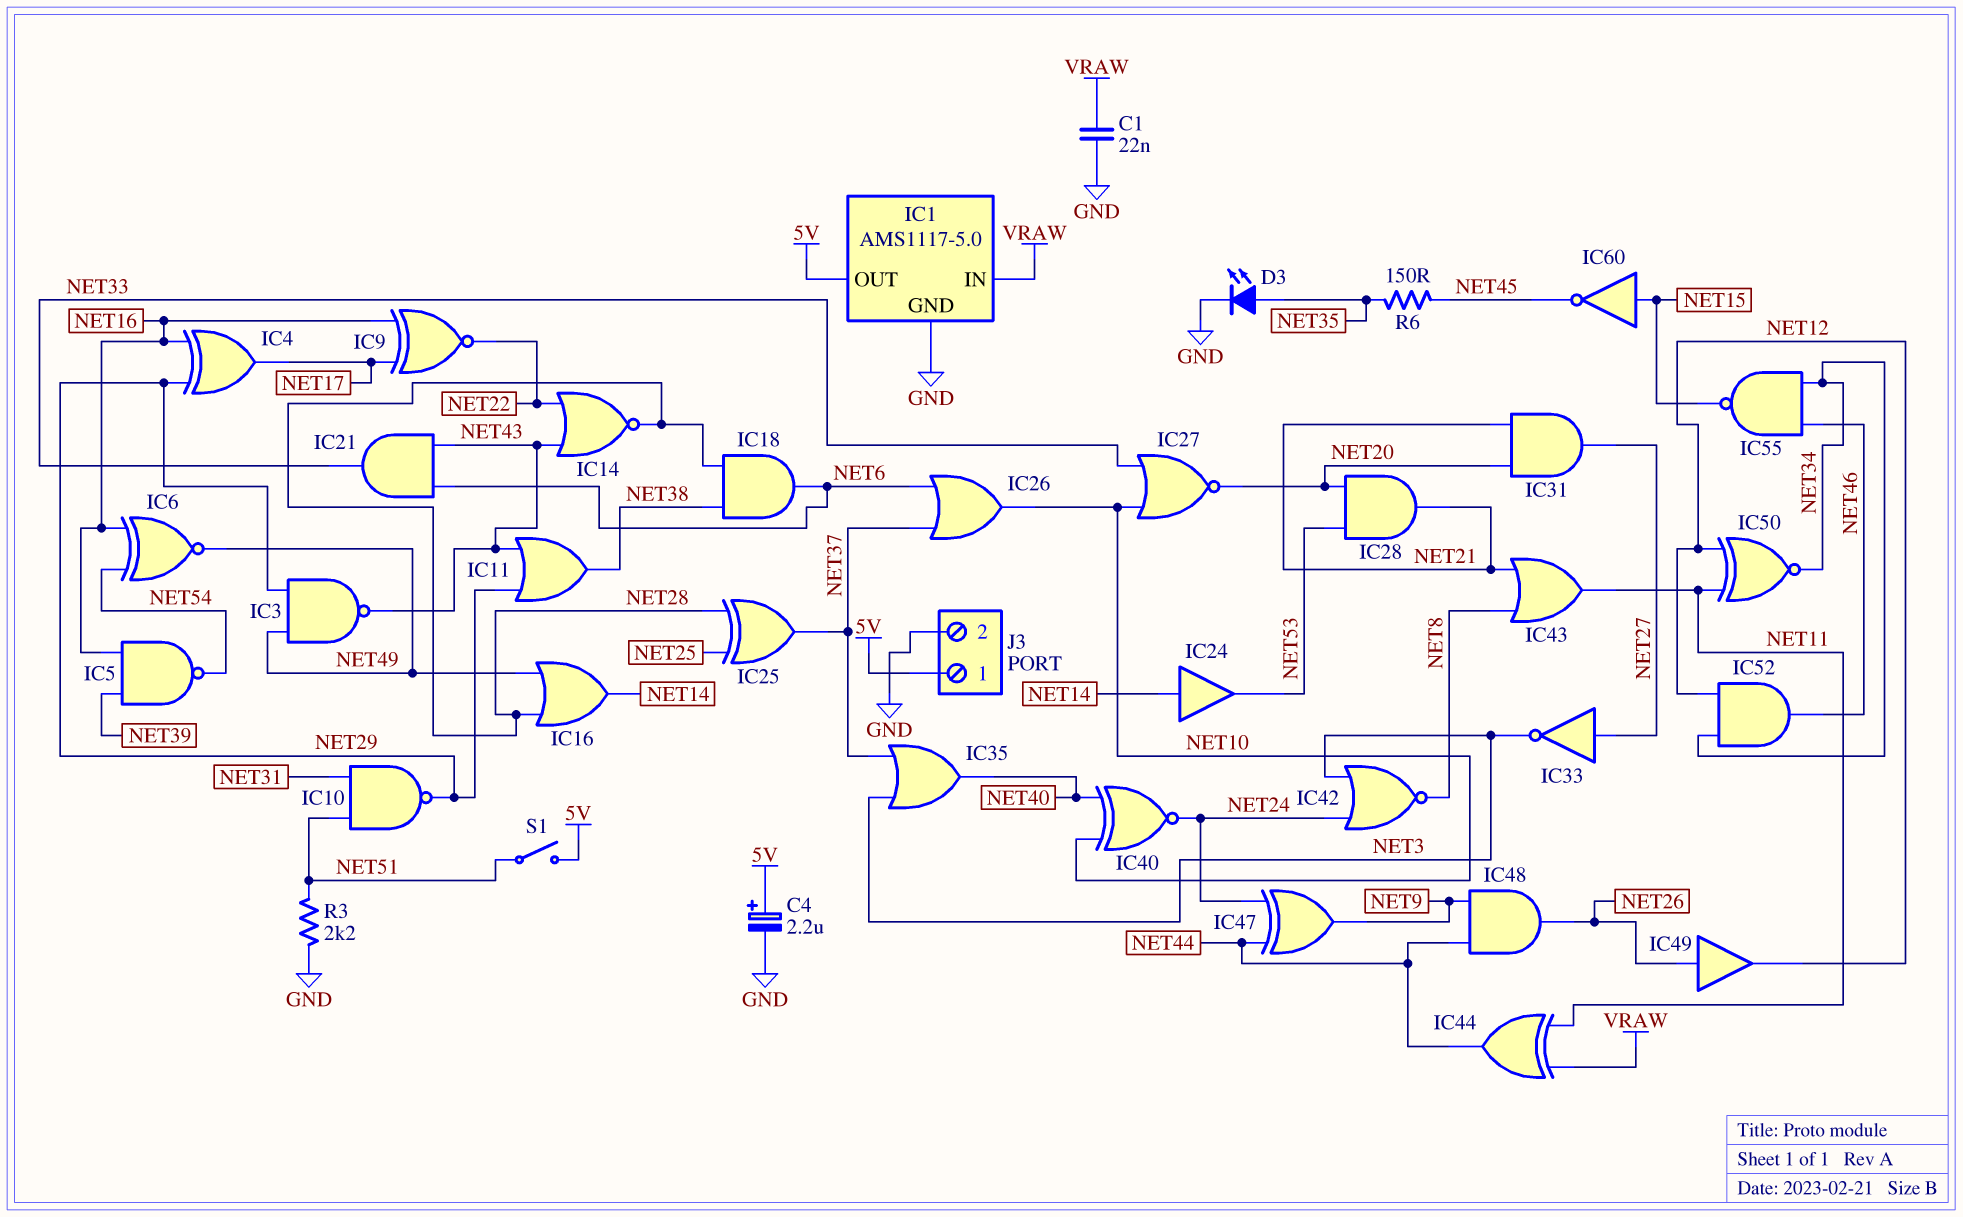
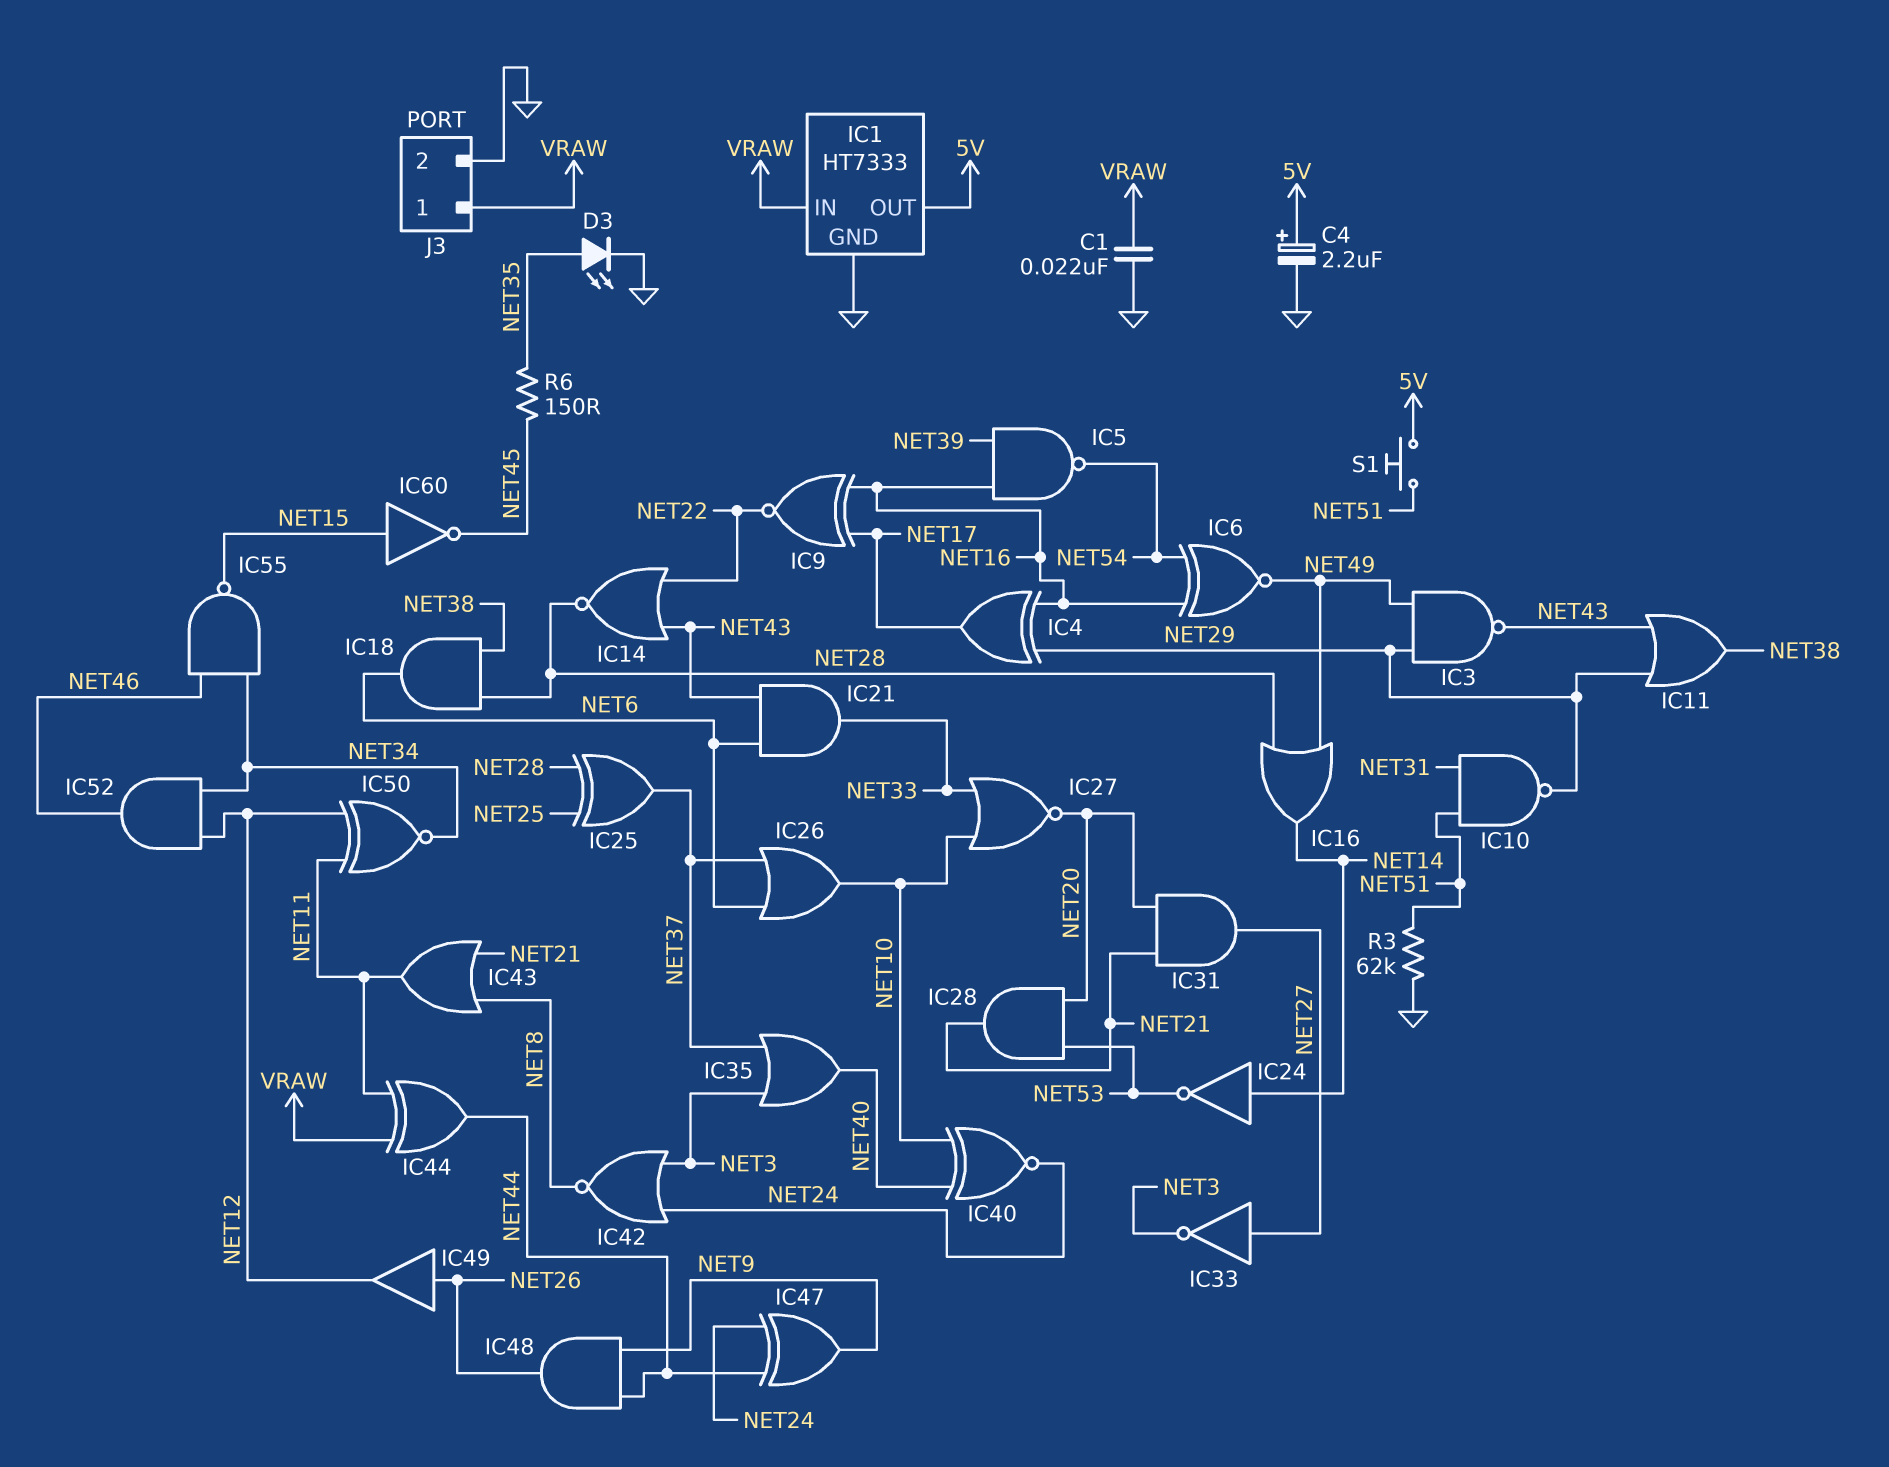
IC1: AMS1117-5.0 -> HT7333
IC24: buffer (in NET14, out NET53) -> NOT (in NET14, out NET53)
J3 pin 1: 5V -> VRAW
R3: 2.2k (GND, NET51) -> 62k (GND, NET51)
S1: switch (5V, NET51) -> button (5V, NET51)

